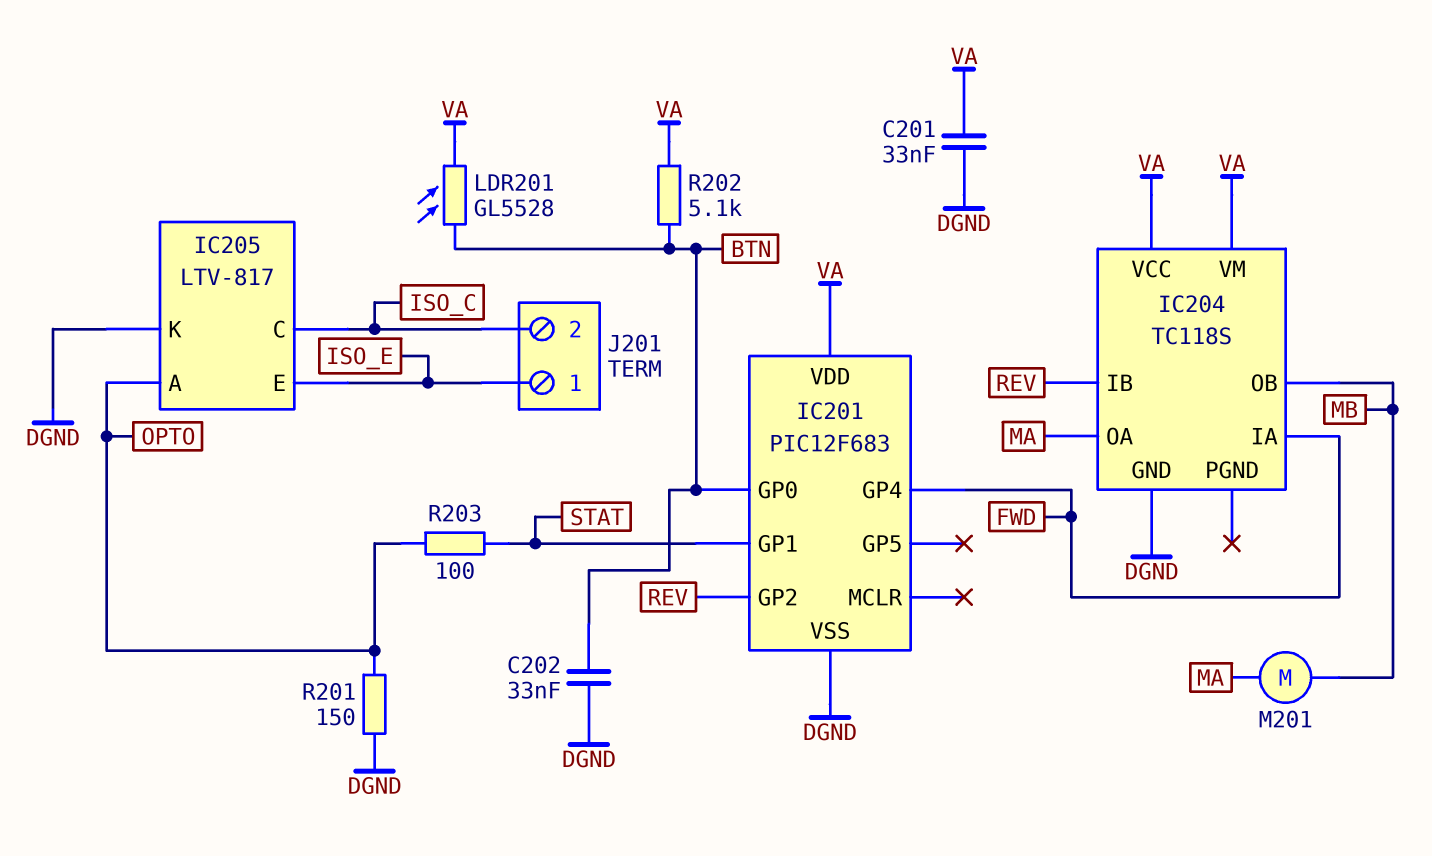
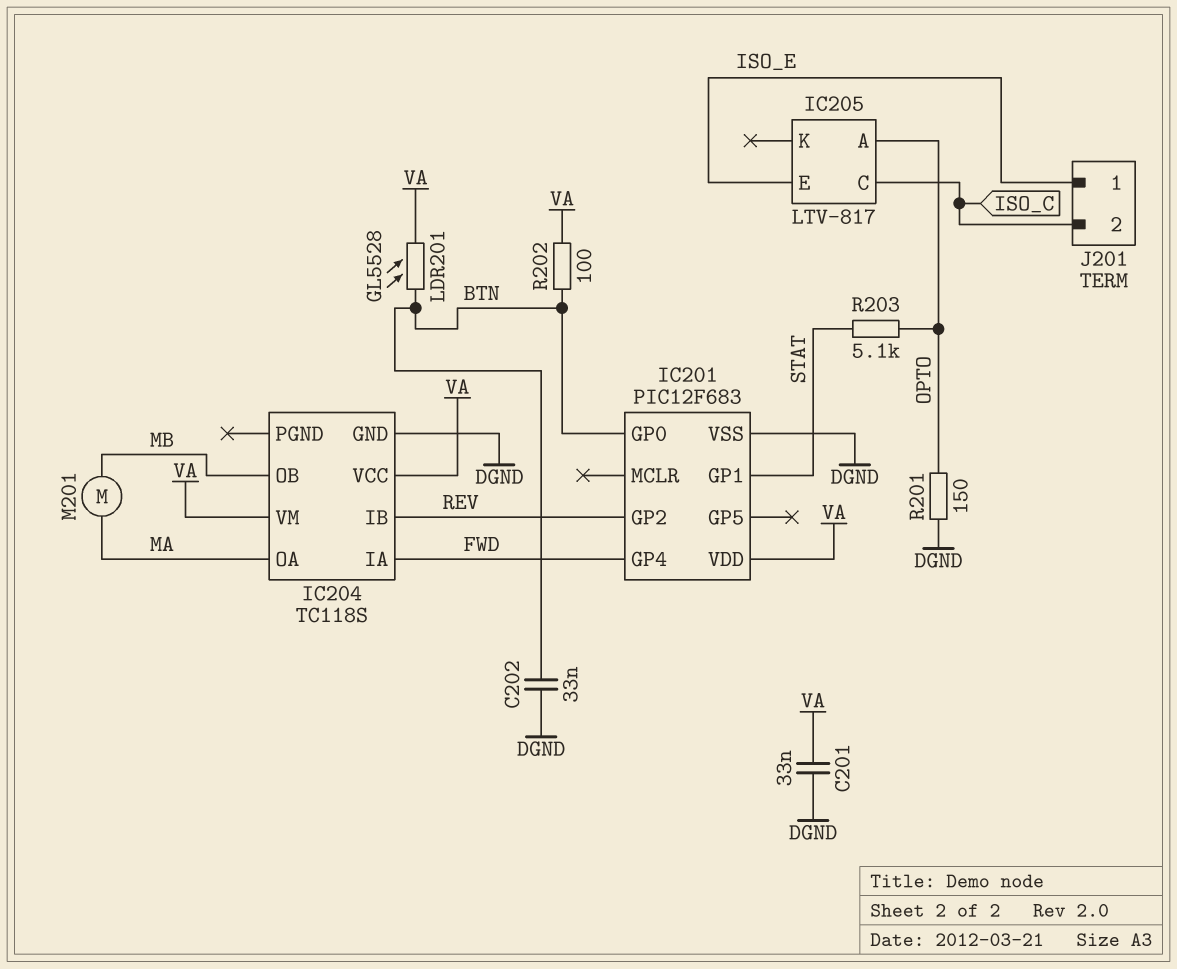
IC205 pin K: DGND -> none
R202: 5.1k (BTN, VA) -> 100 (BTN, VA)
R203: 100 (OPTO, STAT) -> 5.1k (OPTO, STAT)

